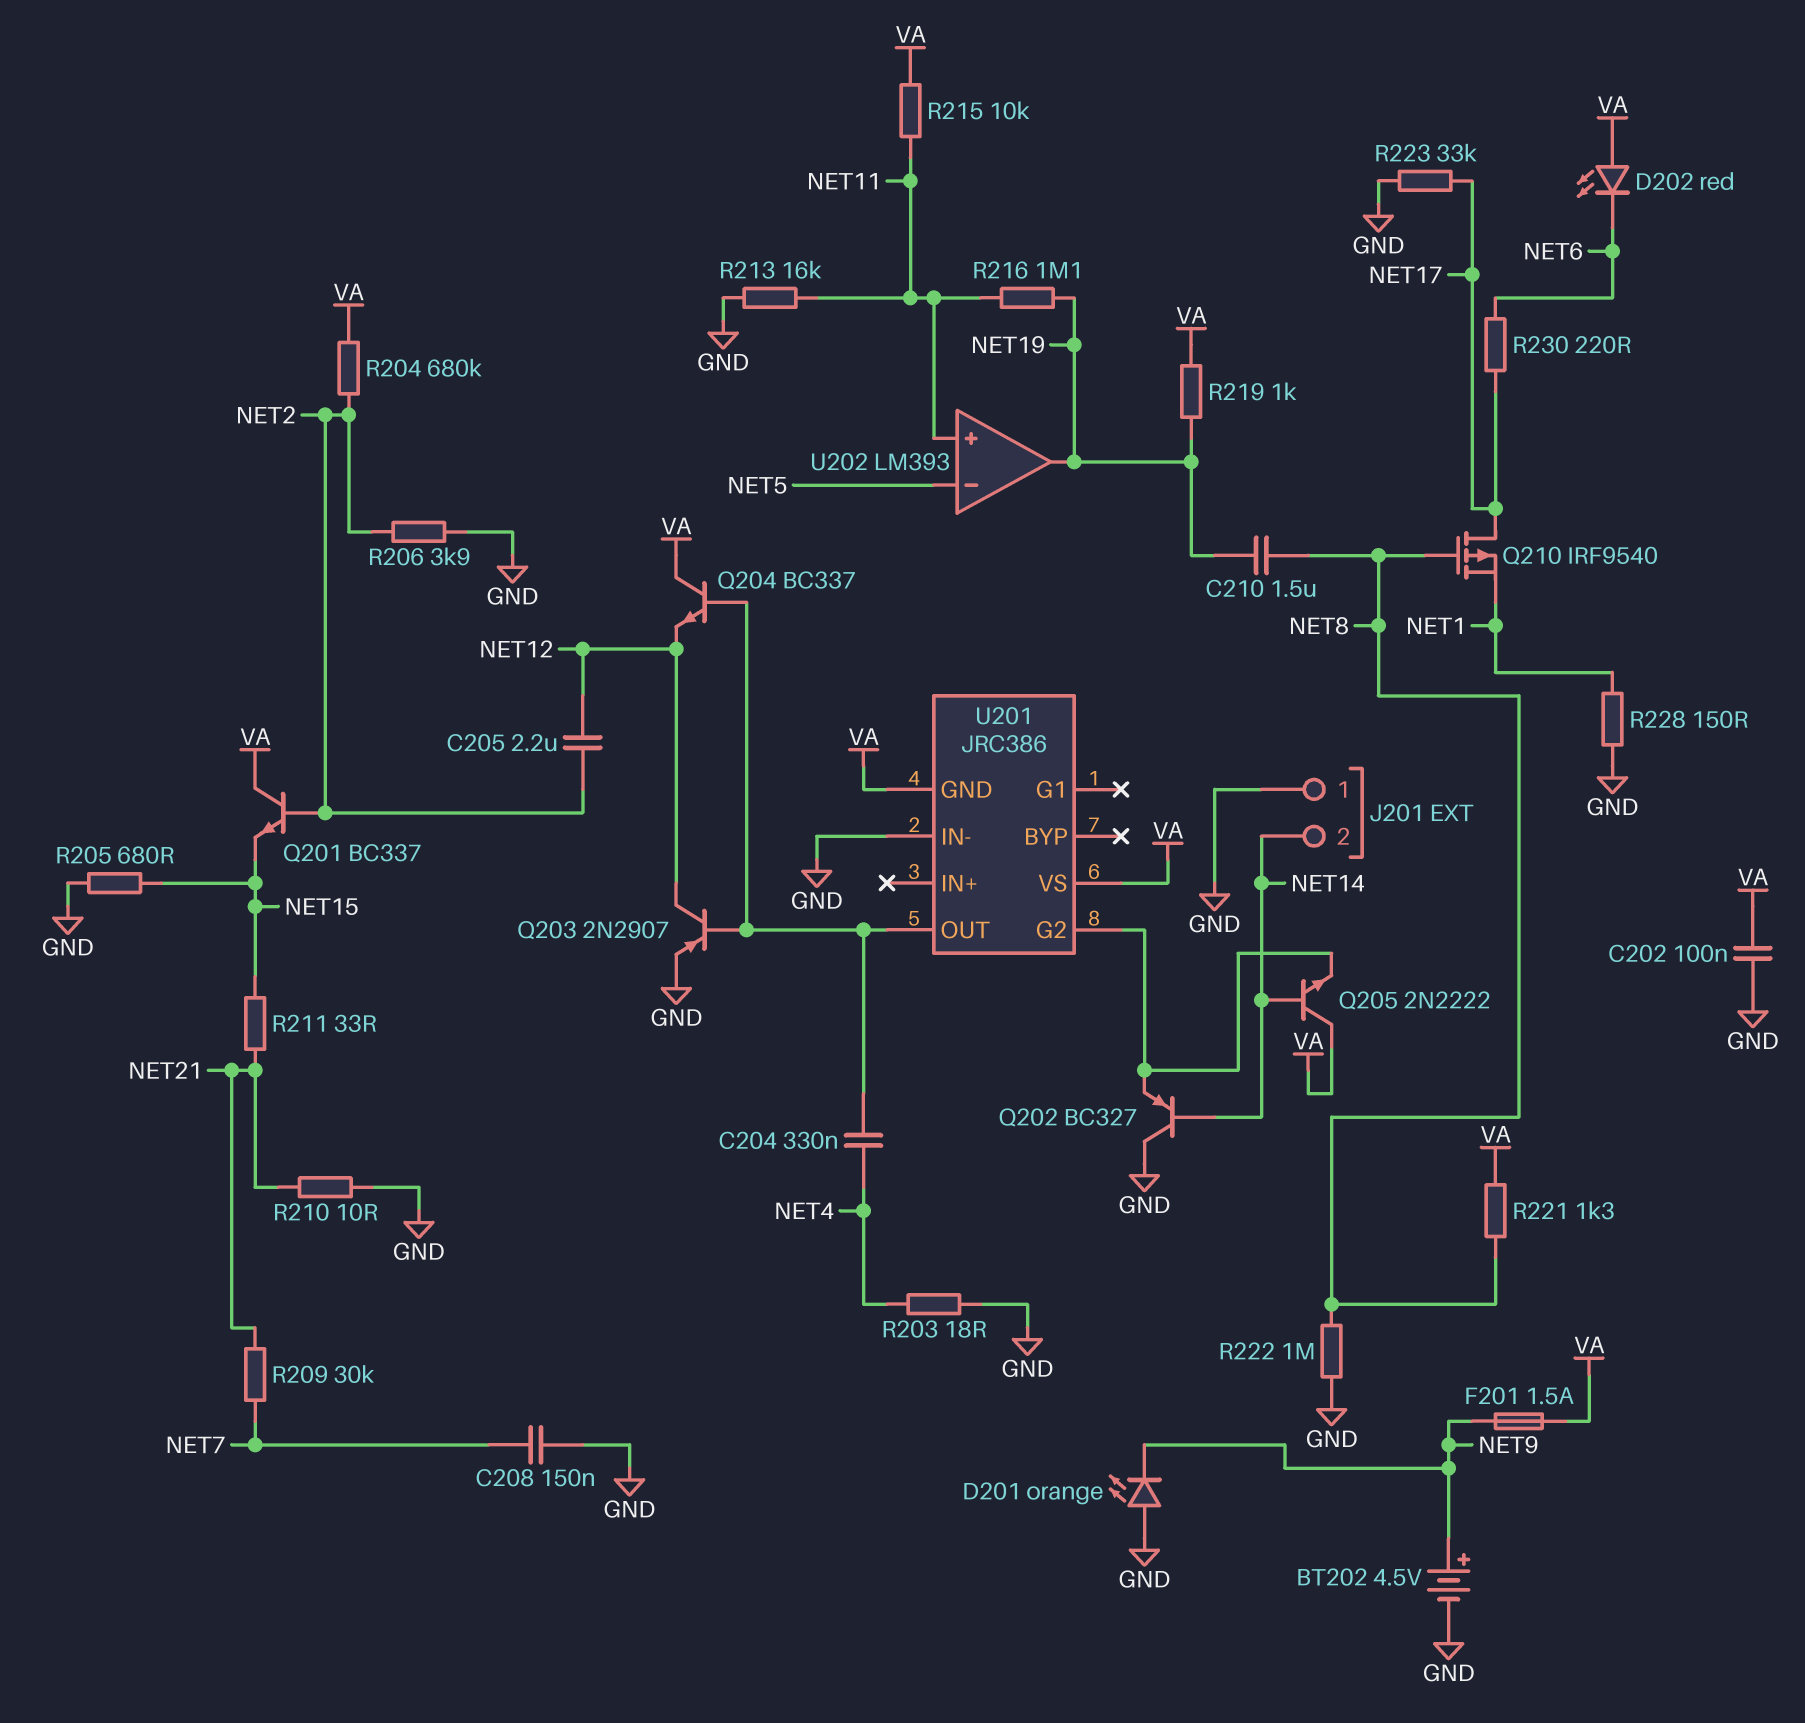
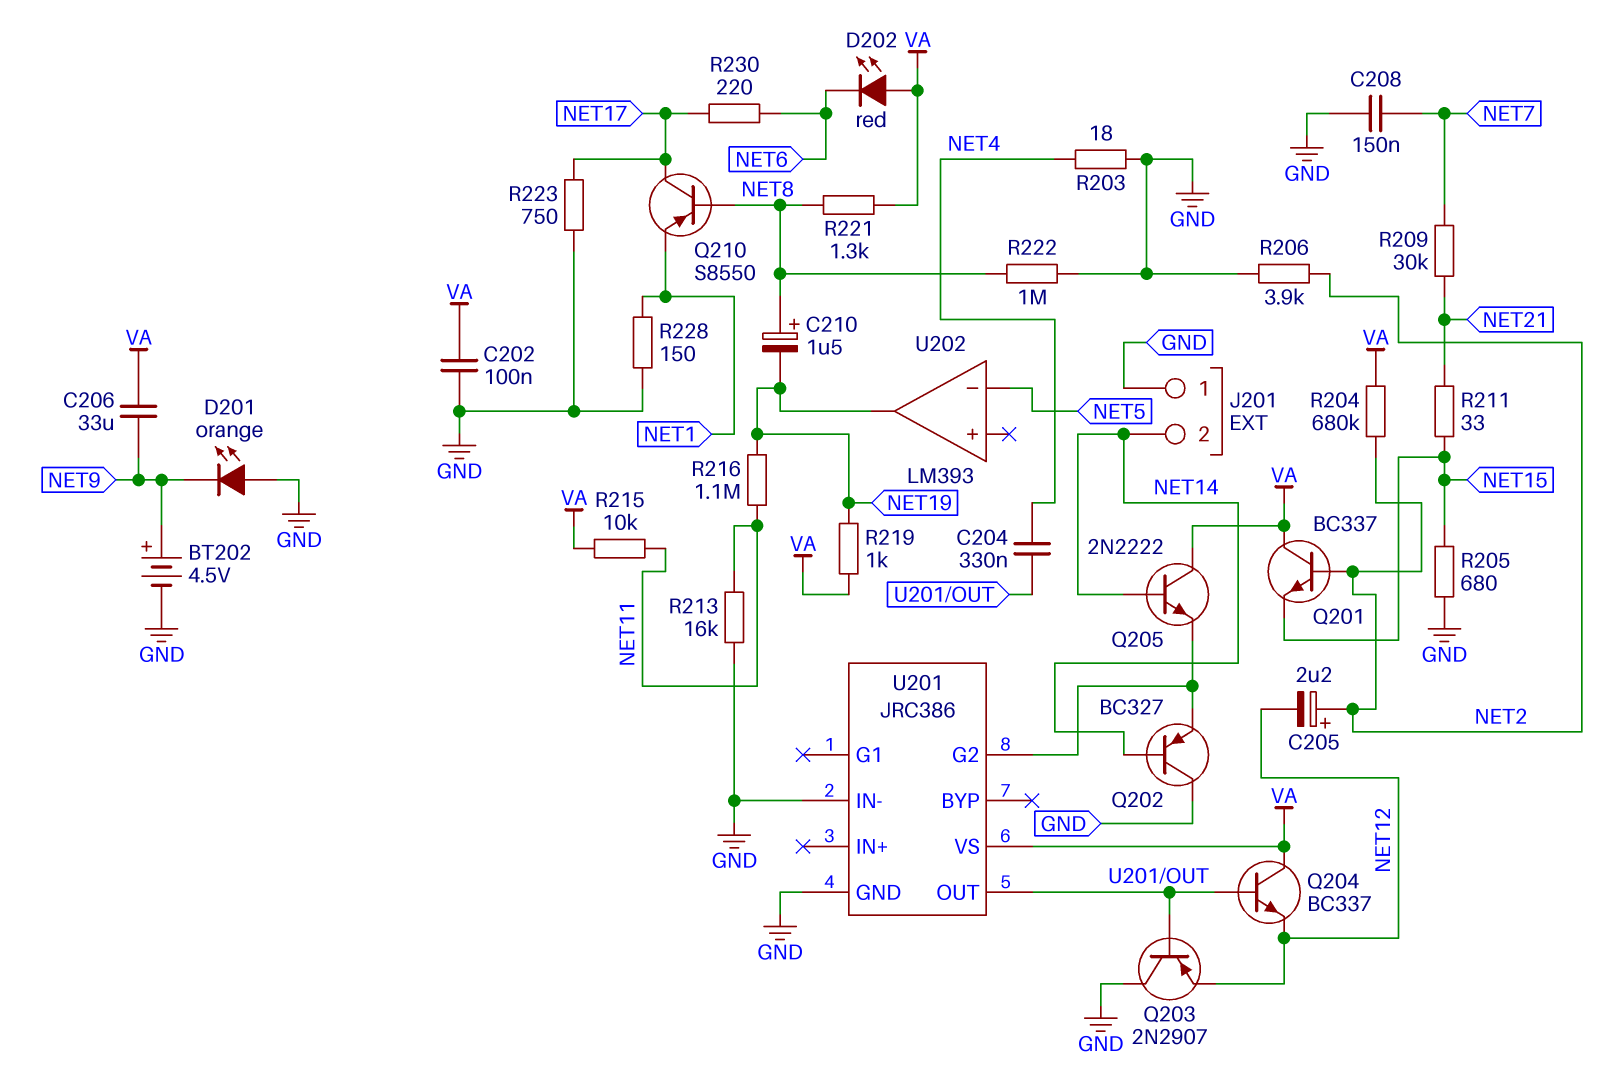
C205: 2.2uF (NET2, NET12) -> 2.2uF (plus NET2, minus NET12)
C206: none -> 33uF (NET9, VA)
C210: 1.5uF (NET8, NET19) -> 1.5uF (plus NET8, minus NET19)
F201: 1.5A (NET9, VA) -> none
Q203: PNP 2N2907 (B U201/OUT, C NET12, E GND) -> PNP 2N2907 (B U201/OUT, C GND, E NET12)
Q210: PMOS IRF9540 (G NET8, D NET17, S NET1) -> PNP S8550 (B NET8, C NET17, E NET1)
R210: 10 (GND, NET21) -> none
R223: 33k (GND, NET17) -> 750 (GND, NET17)
U201 pin GND: VA -> GND
U202 pin in+: NET11 -> none

